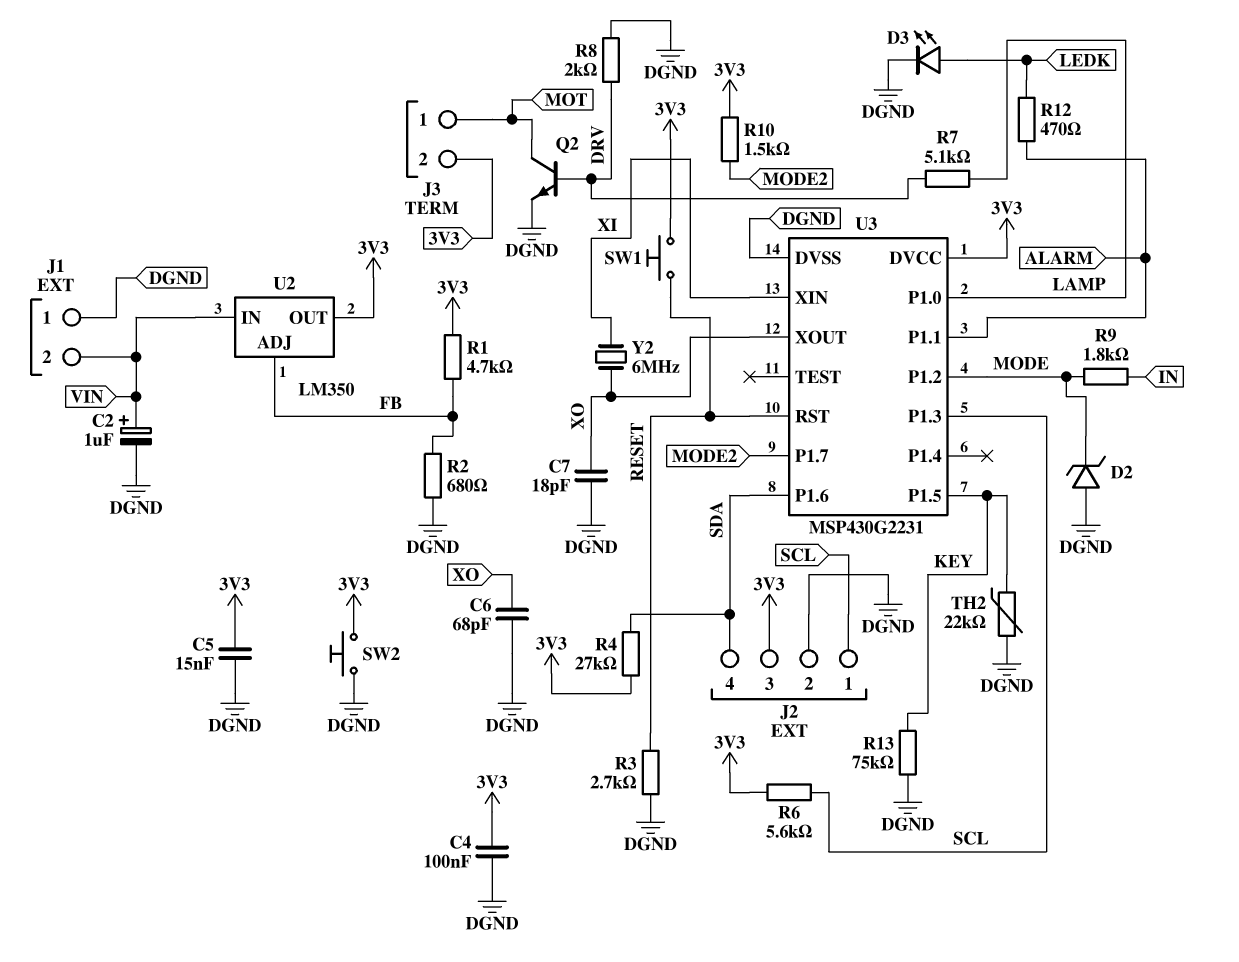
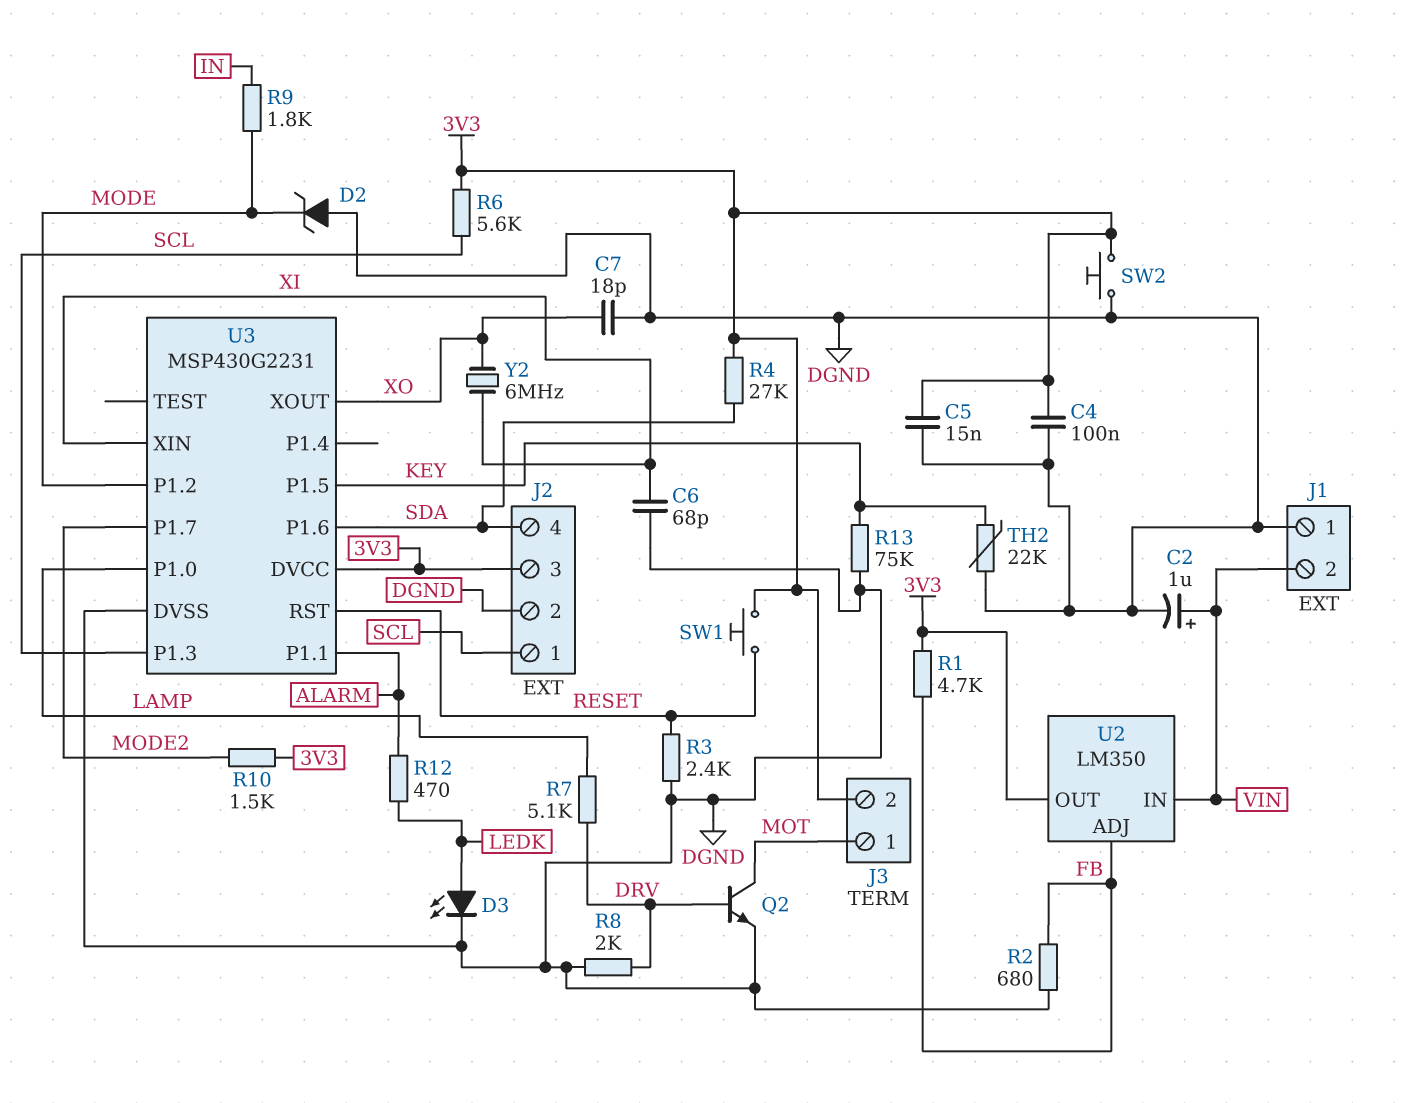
C6: 68pF (DGND, XO) -> 68pF (DGND, XI)
R3: 2.7k (DGND, RESET) -> 2.4k (DGND, RESET)

